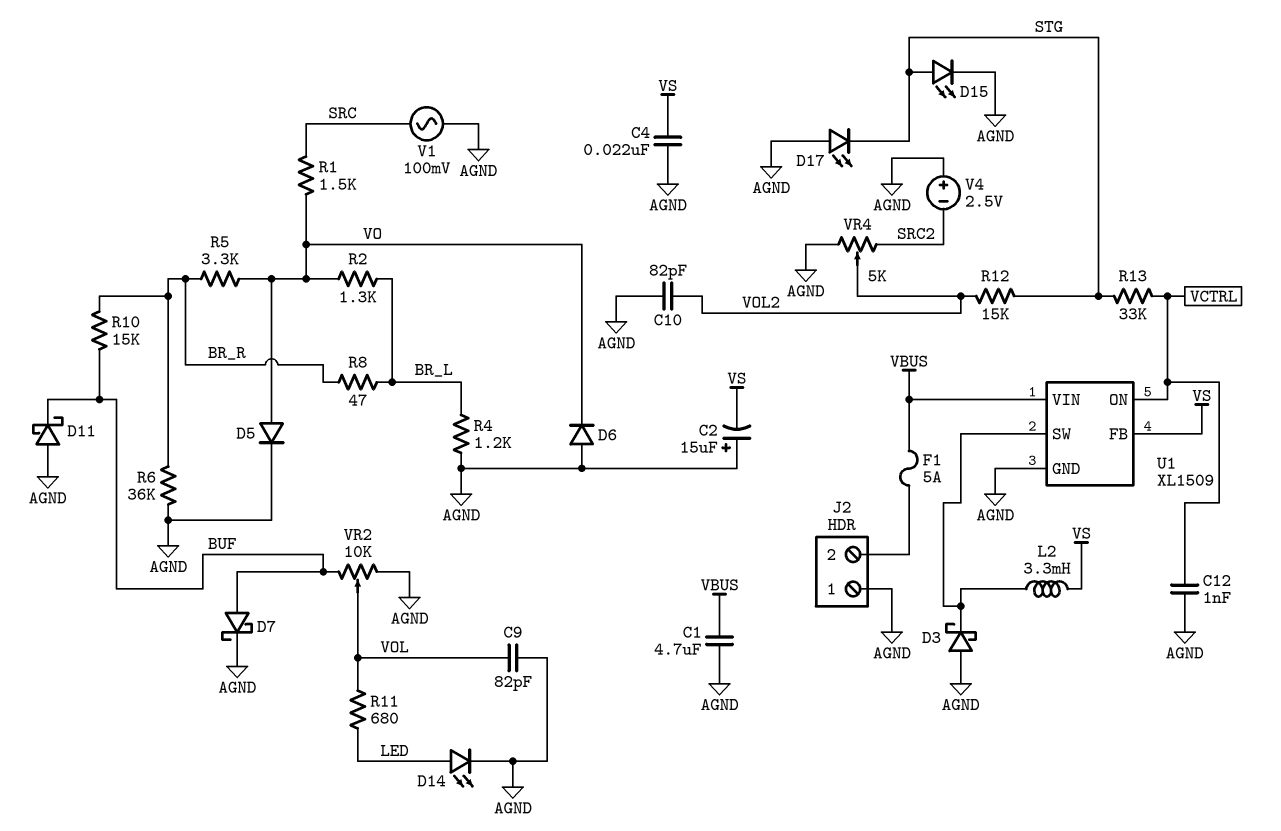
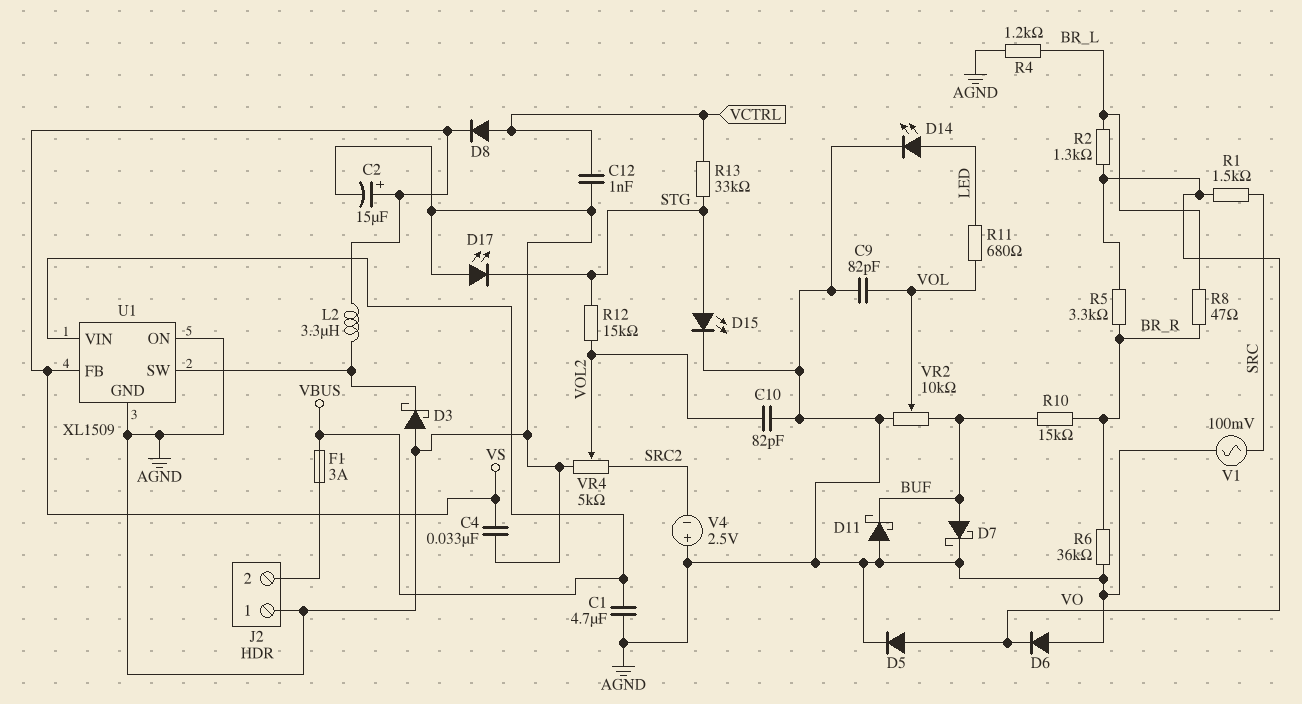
C2: 15uF (plus AGND, minus VS) -> 15uF (plus VS, minus AGND)
C4: 22nF (AGND, VS) -> 33nF (AGND, VS)
D8: none -> diode (A VCTRL, K VS)
F1: 5A (J2/2, VBUS) -> 3A (J2/2, VBUS)
L2: 3.3mH (U1/SW, VS) -> 3.3uH (U1/SW, VS)
U1 pin ON: VCTRL -> AGND

